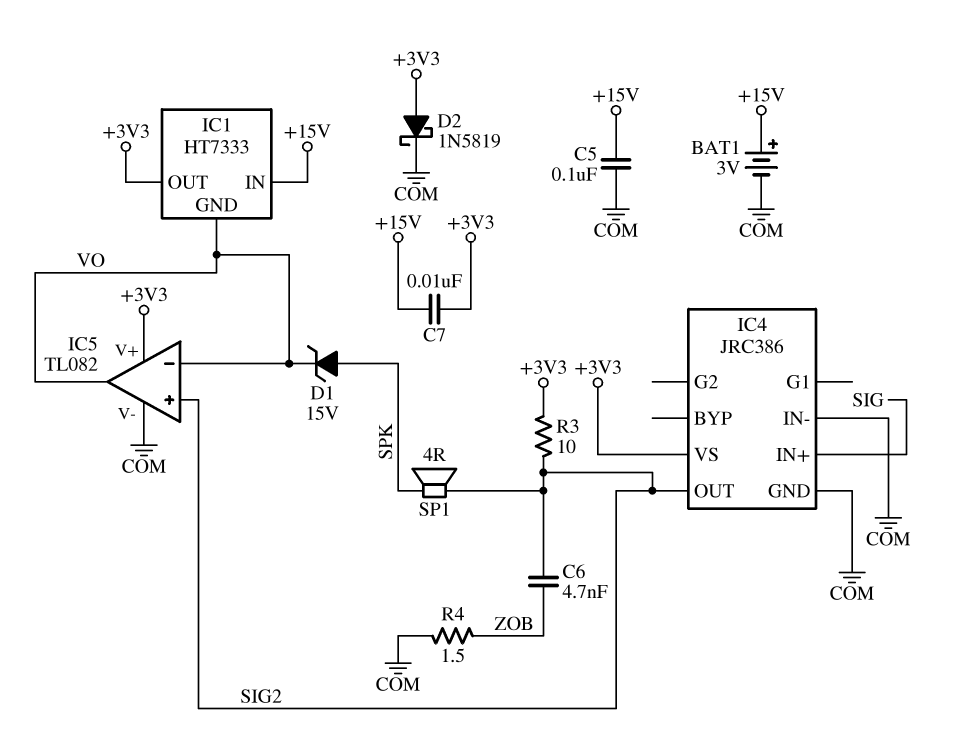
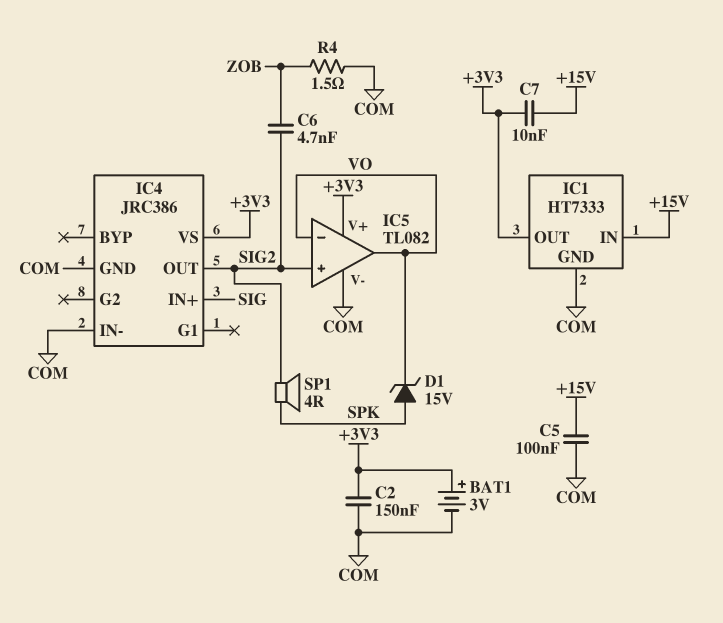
BAT1: 3V (plus +15V, minus COM) -> 3V (plus +3V3, minus COM)
C2: none -> 150nF (+3V3, COM)
D2: schottky 1N5819 (A +3V3, K COM) -> none
IC1 pin GND: VO -> COM
R3: 10 (+3V3, SIG2) -> none

